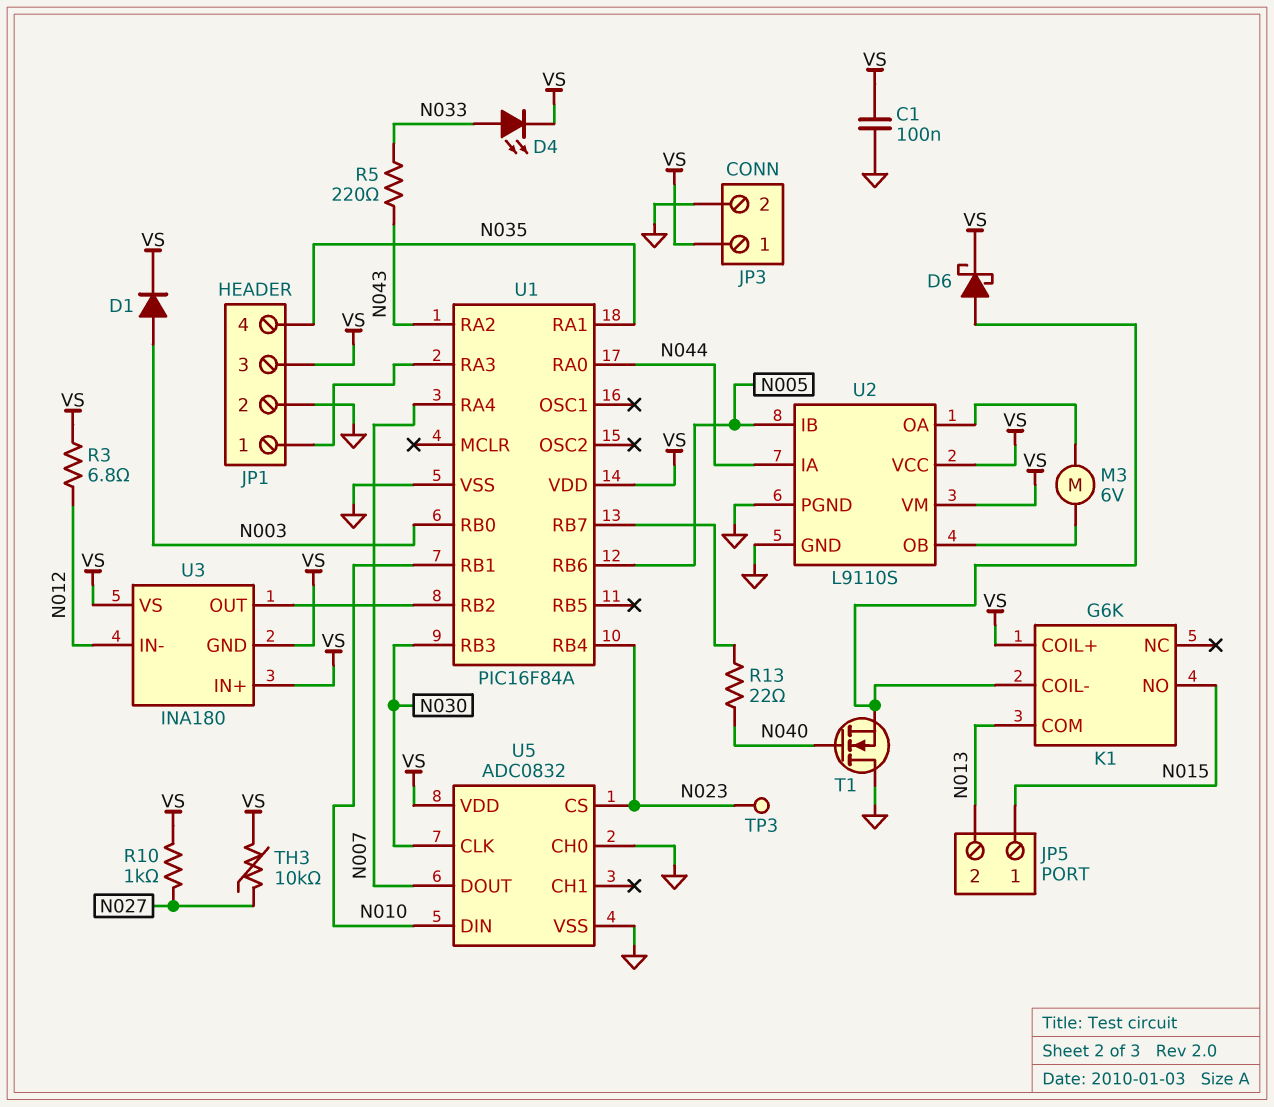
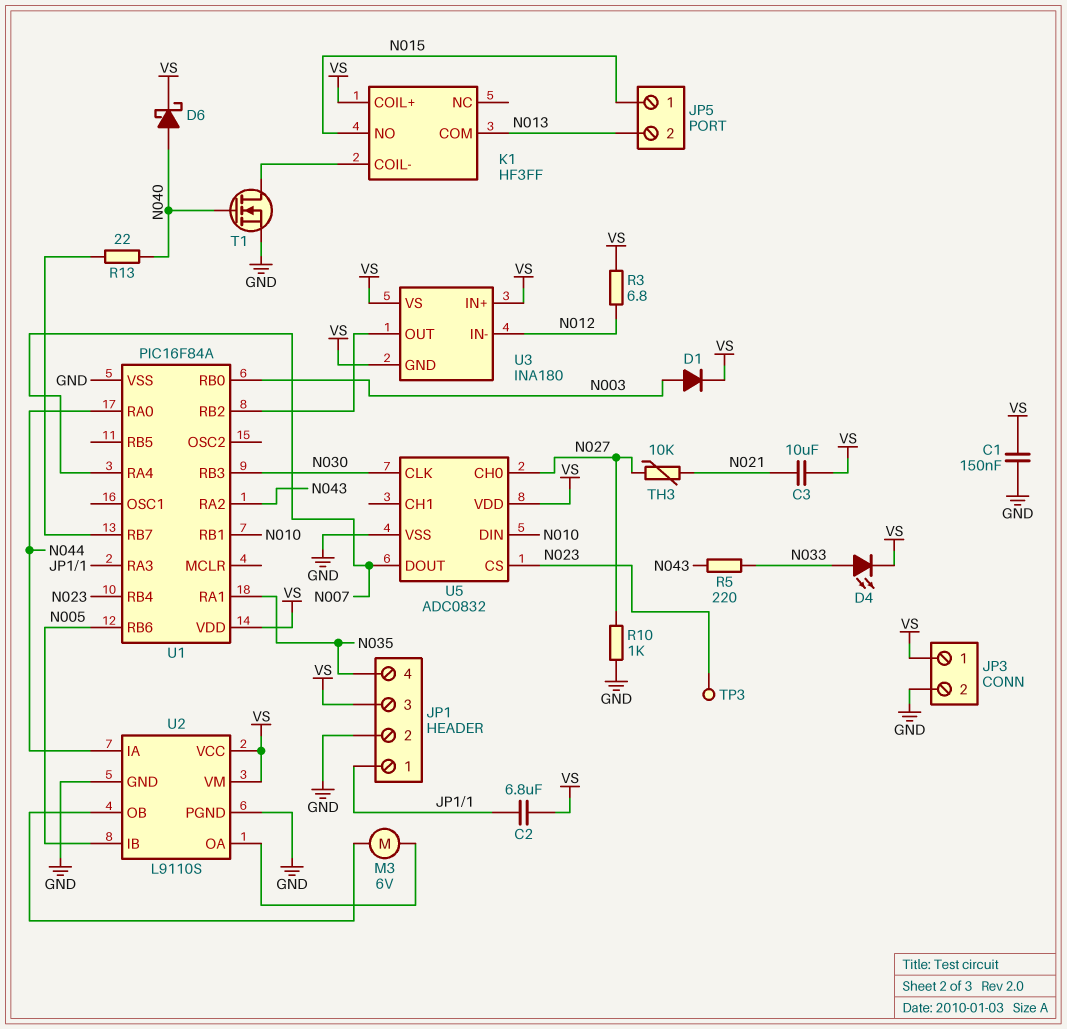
C1: 100nF (GND, VS) -> 150nF (GND, VS)
C2: none -> 6.8uF (JP1/1, VS)
C3: none -> 10uF (N021, VS)
D6: schottky (A K1/COIL-, K VS) -> schottky (A N040, K VS)
K1: G6K -> HF3FF
R10: 1k (N027, VS) -> 1k (GND, N027)
T1: NMOS (G N040, D GND, S K1/COIL-) -> NMOS (G N040, D K1/COIL-, S GND)
TH3: 10k (N027, VS) -> 10k (N021, N027)
U5 pin CH0: GND -> N027

